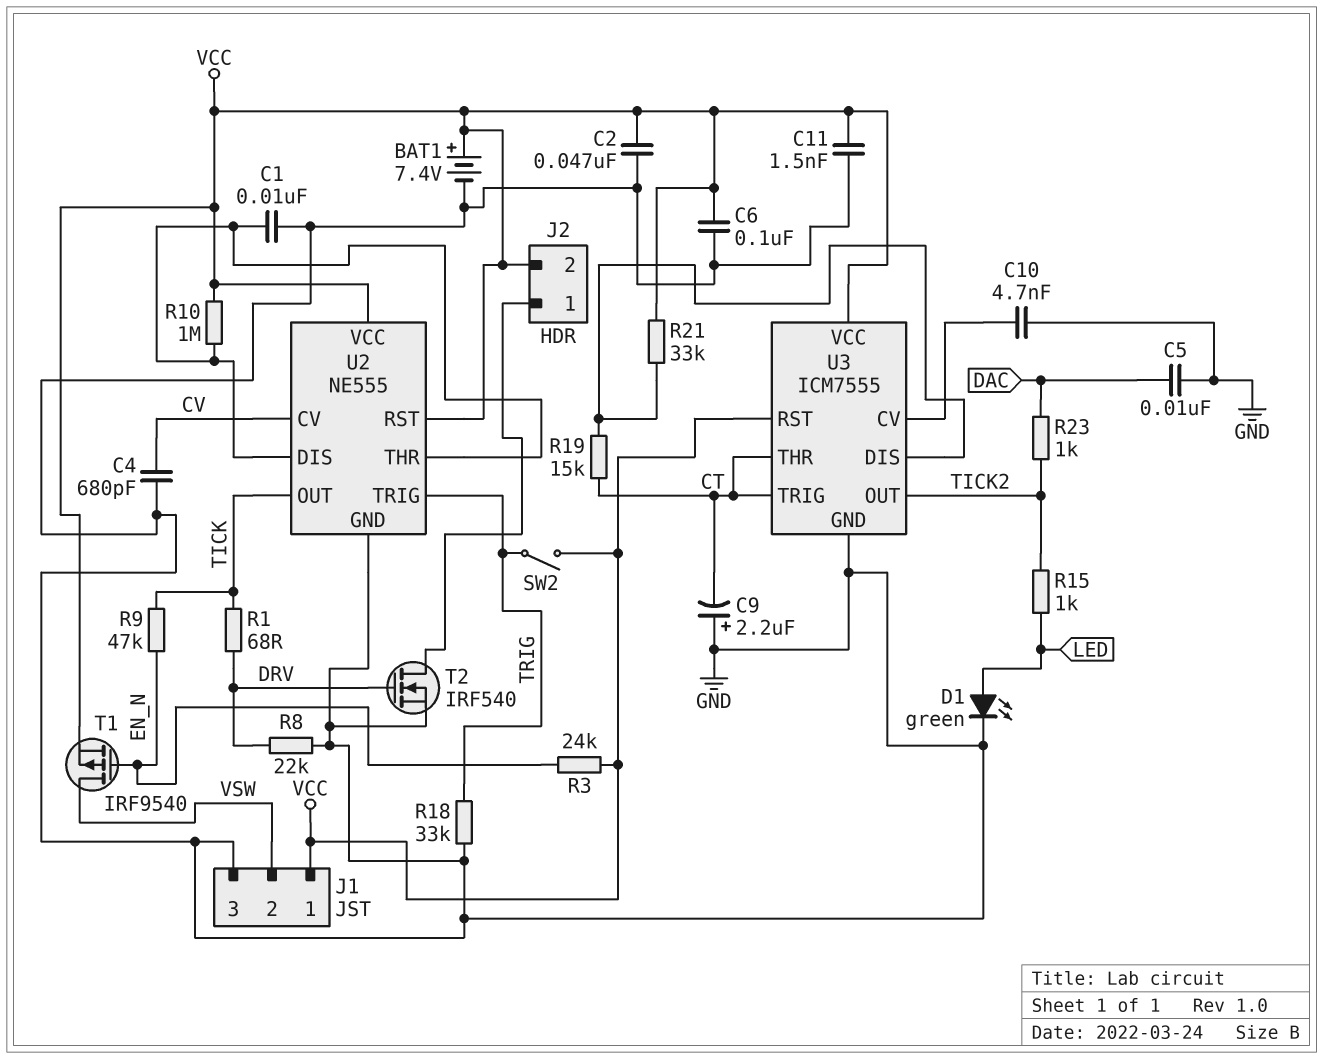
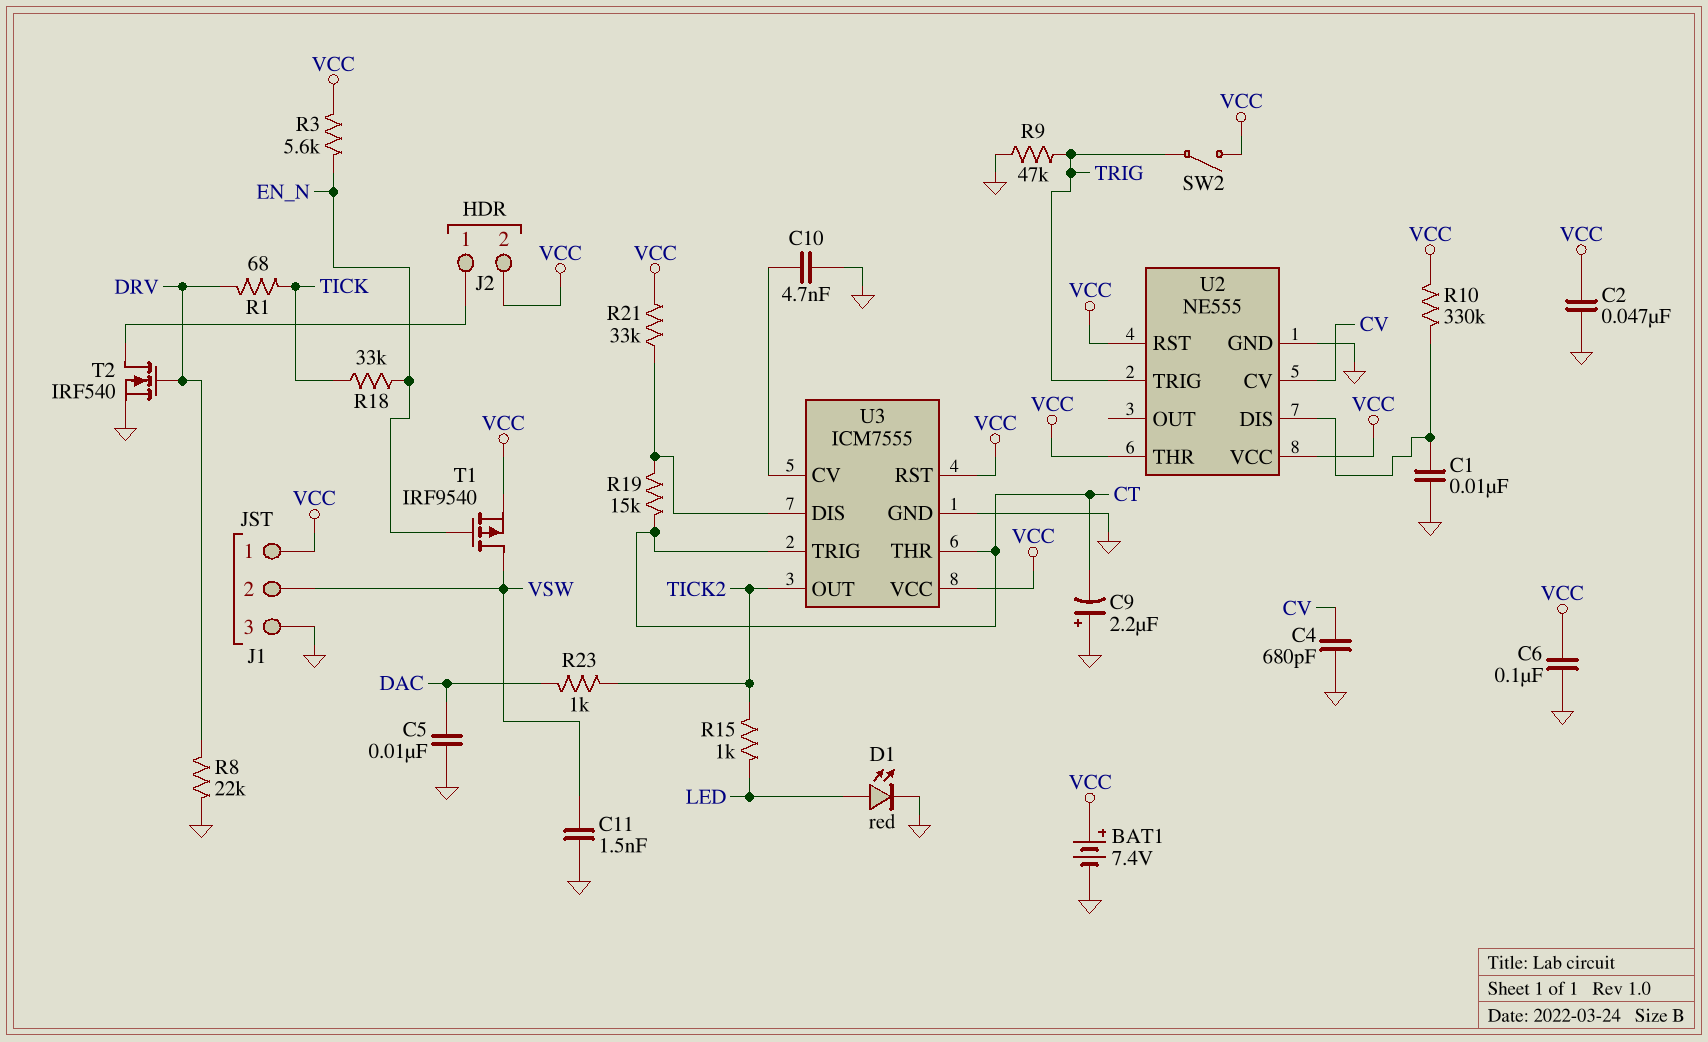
C11: 1.5nF (GND, VCC) -> 1.5nF (GND, VSW)
D1: LED green (A LED, K GND) -> LED red (A LED, K GND)
R3: 24k (EN_N, VCC) -> 5.6k (EN_N, VCC)
R9: 47k (EN_N, TICK) -> 47k (GND, TRIG)
R10: 1M (U2/DIS, VCC) -> 330k (U2/DIS, VCC)
R18: 33k (GND, TRIG) -> 33k (EN_N, TICK)
U2 pin OUT: TICK -> none
U2 pin THR: U2/DIS -> VCC

